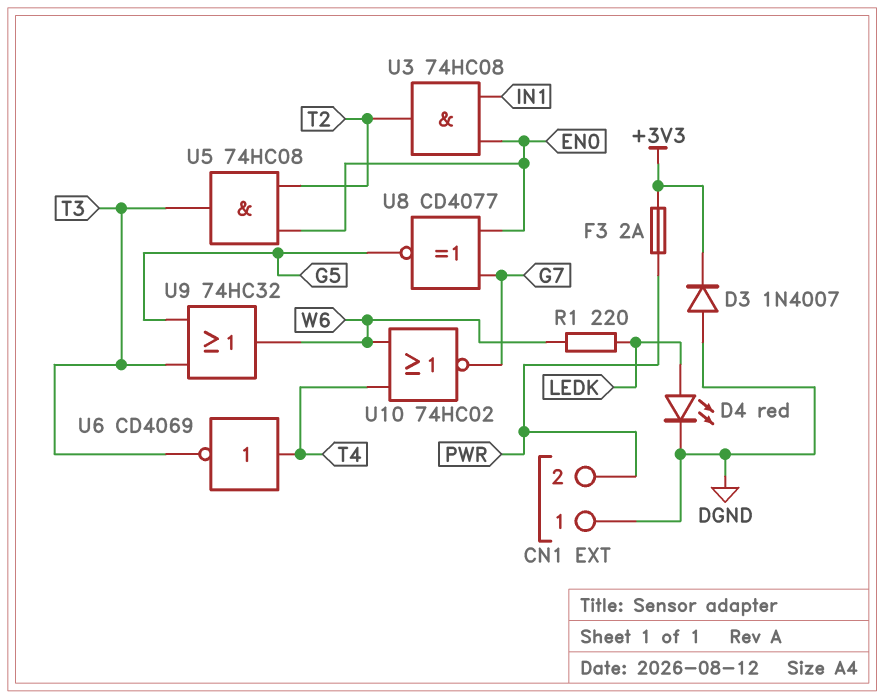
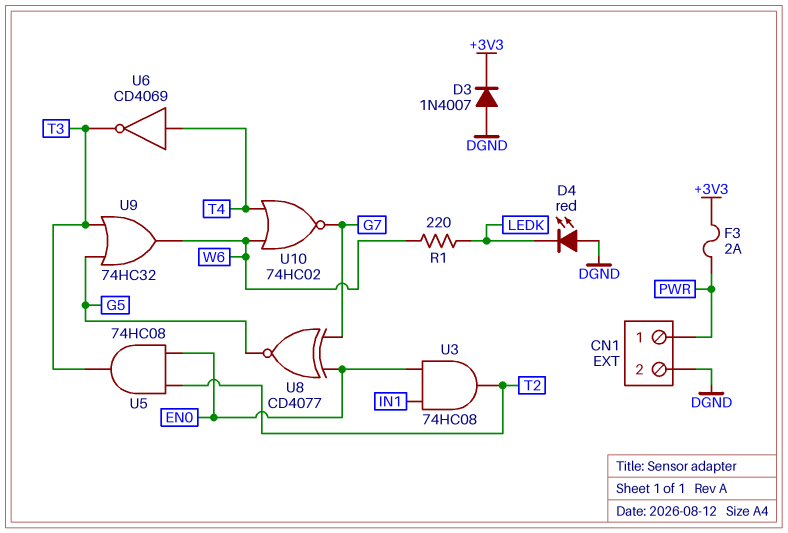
CN1 pin 1: DGND -> PWR
CN1 pin 2: PWR -> DGND
D4: LED red (A LEDK, K DGND) -> LED red (A DGND, K LEDK)

